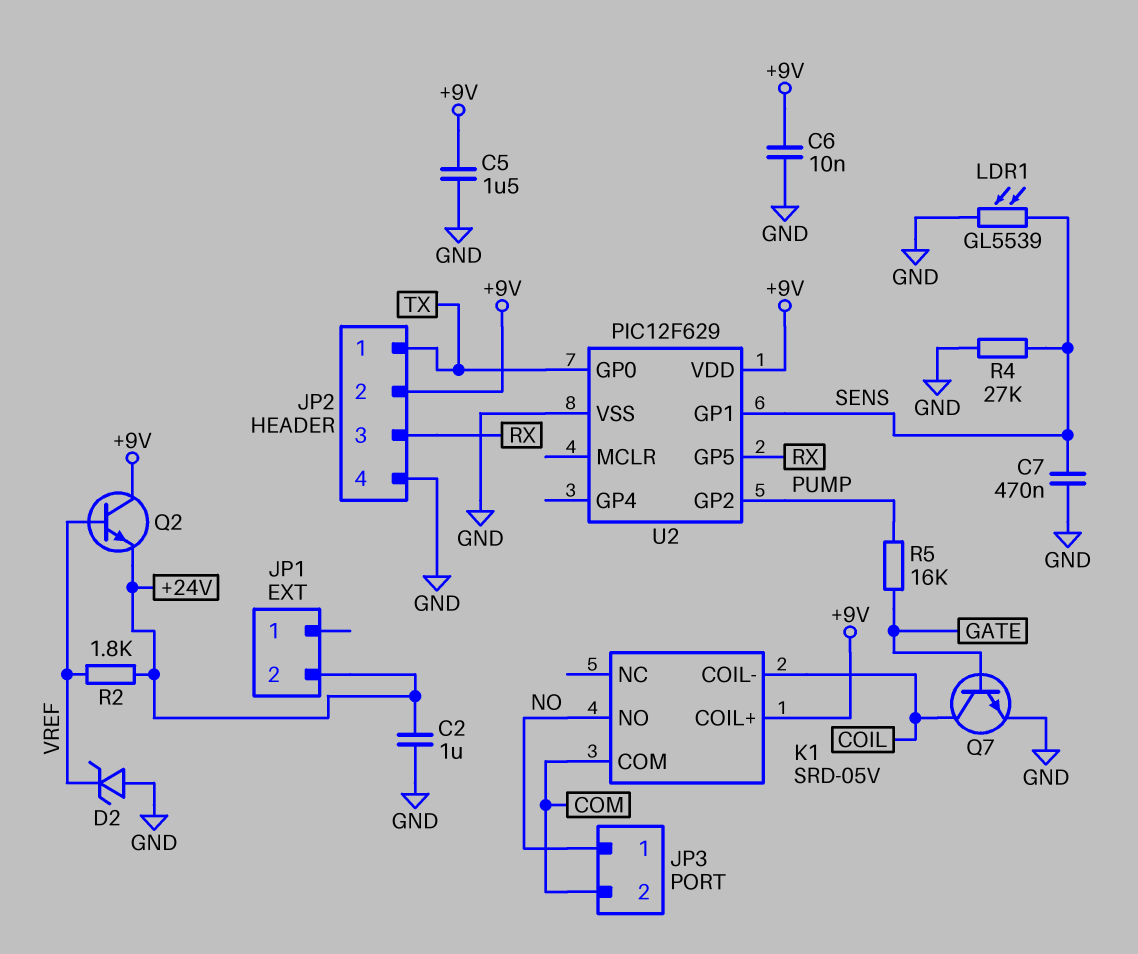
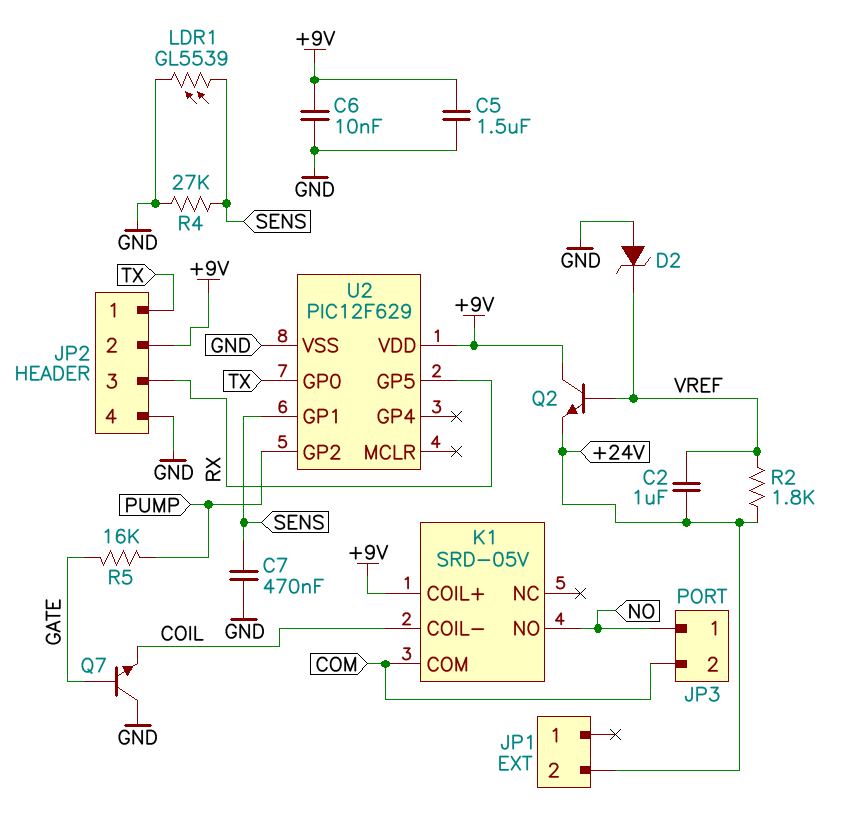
C2: 1uF (+24V, GND) -> 1uF (+24V, VREF)
Q7: NPN (B GATE, C COIL, E GND) -> NPN (B GATE, C GND, E COIL)

